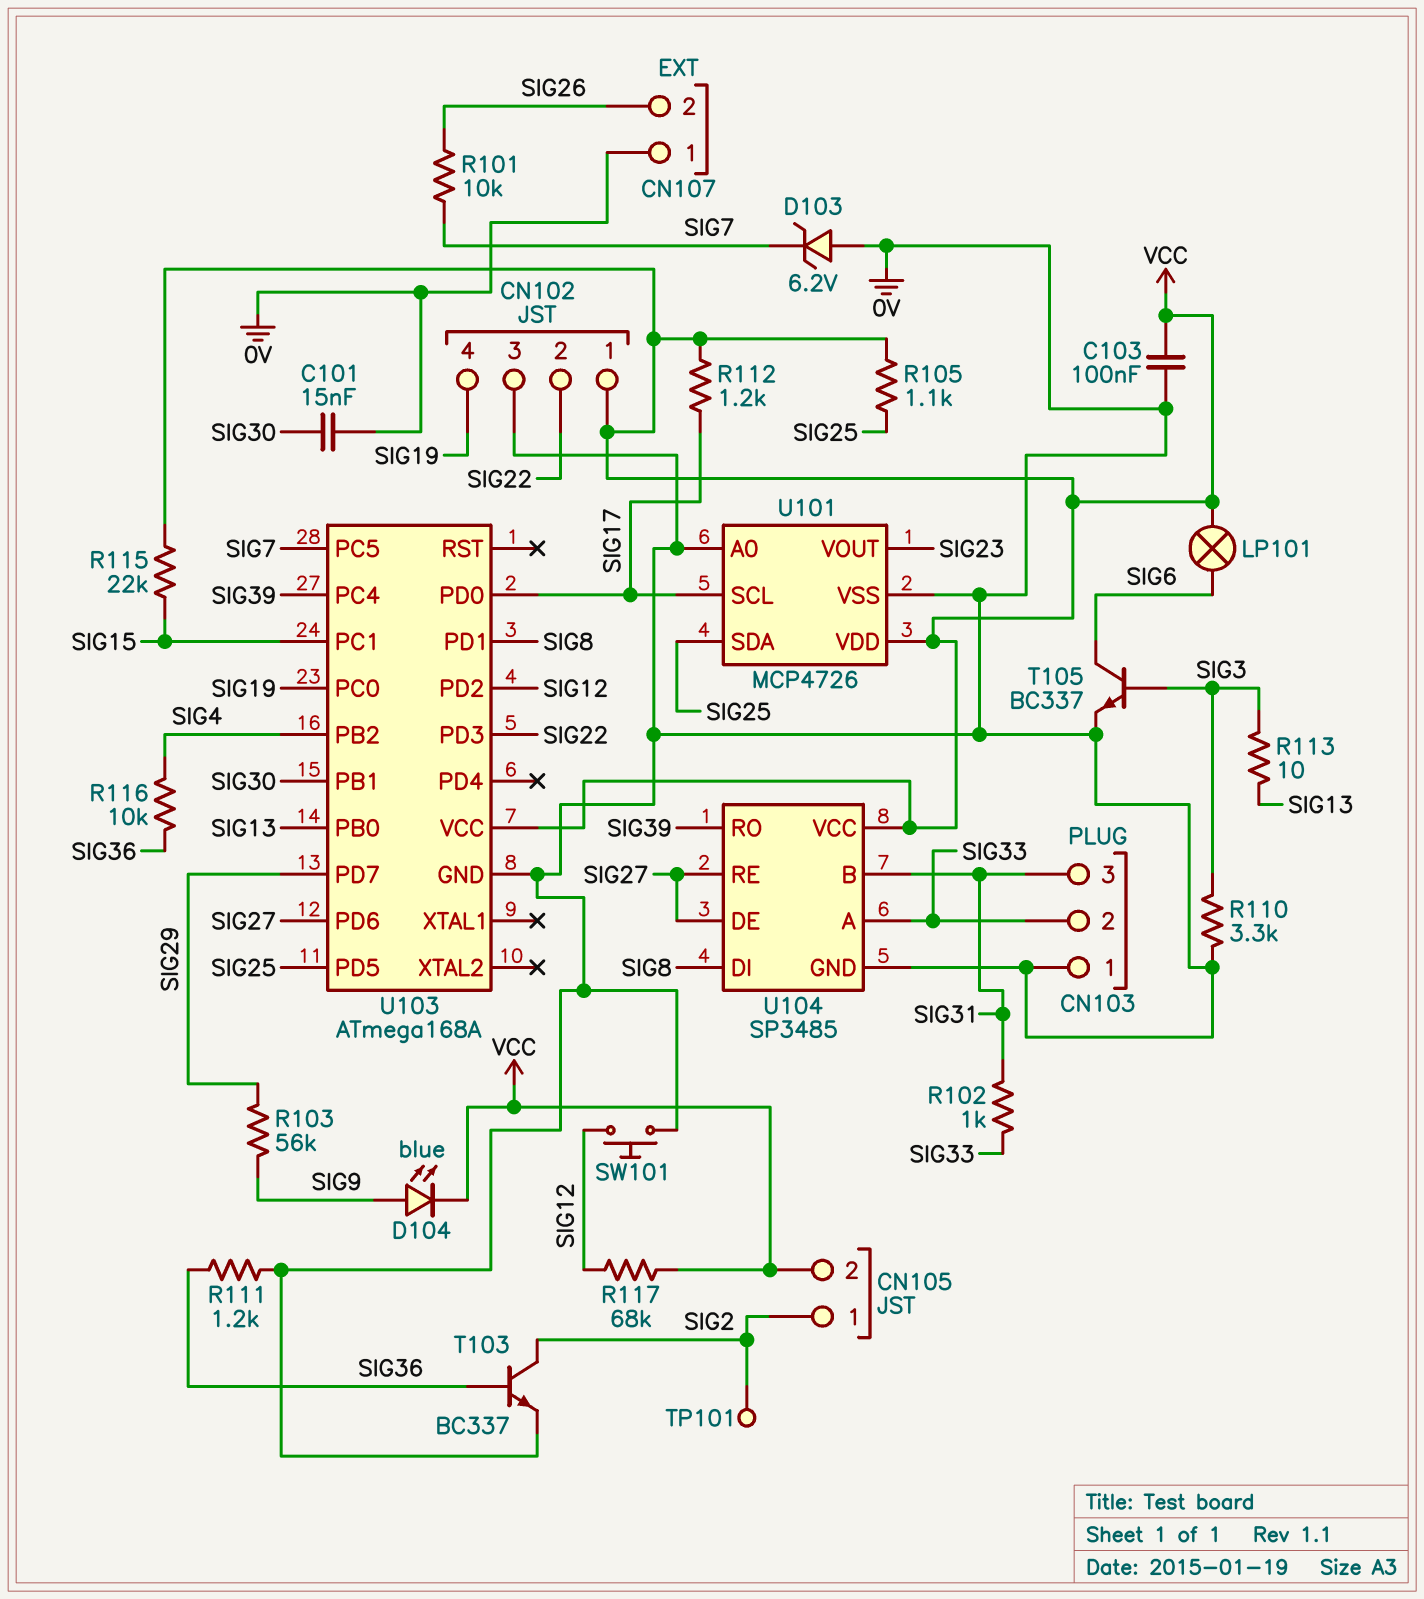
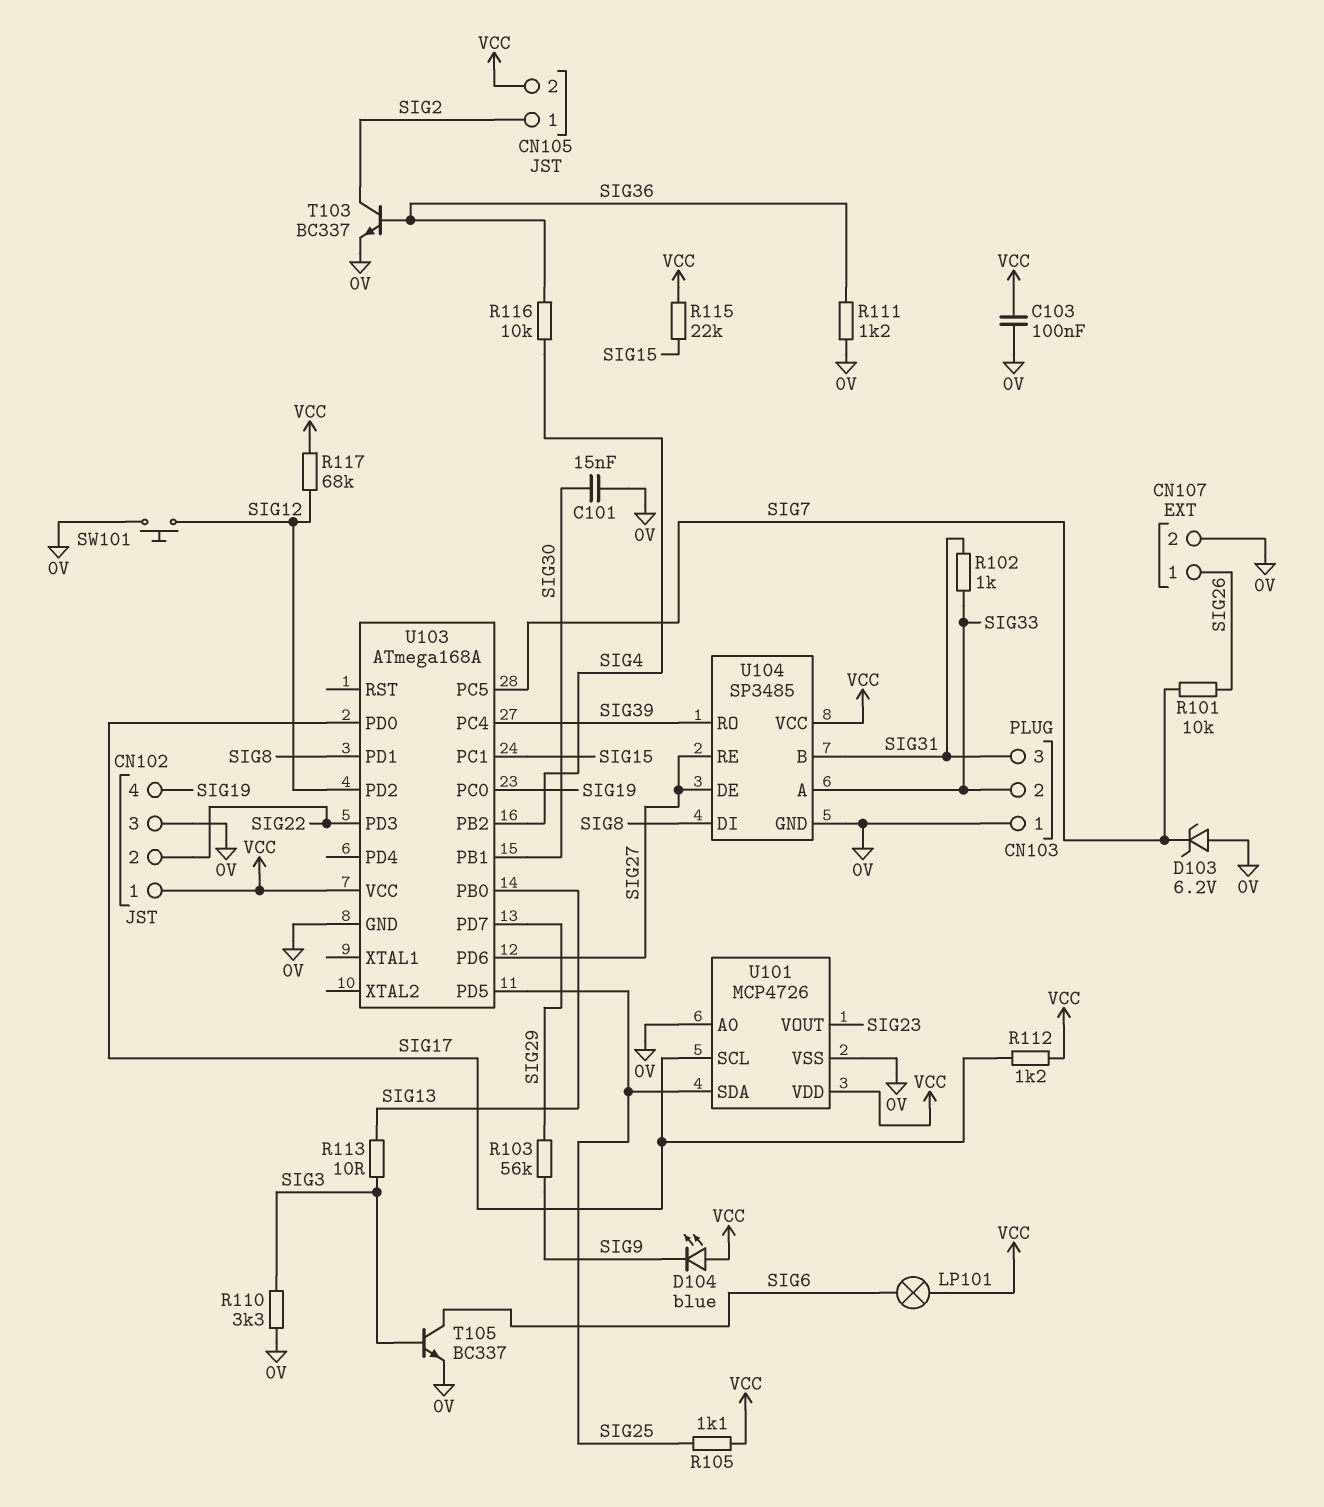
CN107 pin 1: 0V -> SIG26
CN107 pin 2: SIG26 -> 0V
D104: LED blue (A SIG9, K VCC) -> LED blue (A VCC, K SIG9)
TP101: test point (SIG2) -> none

